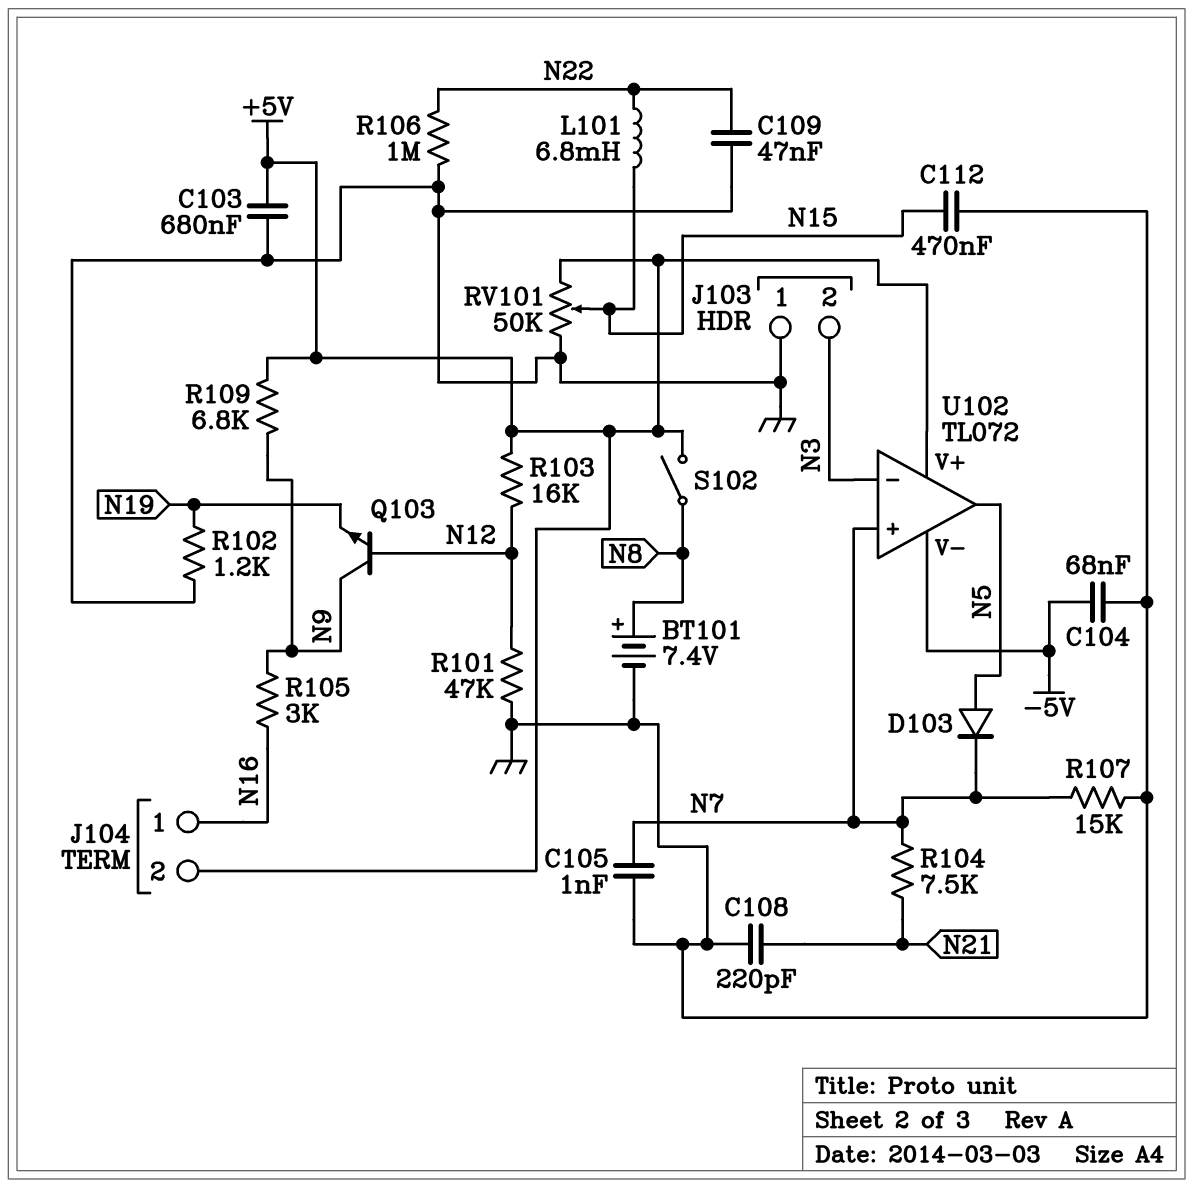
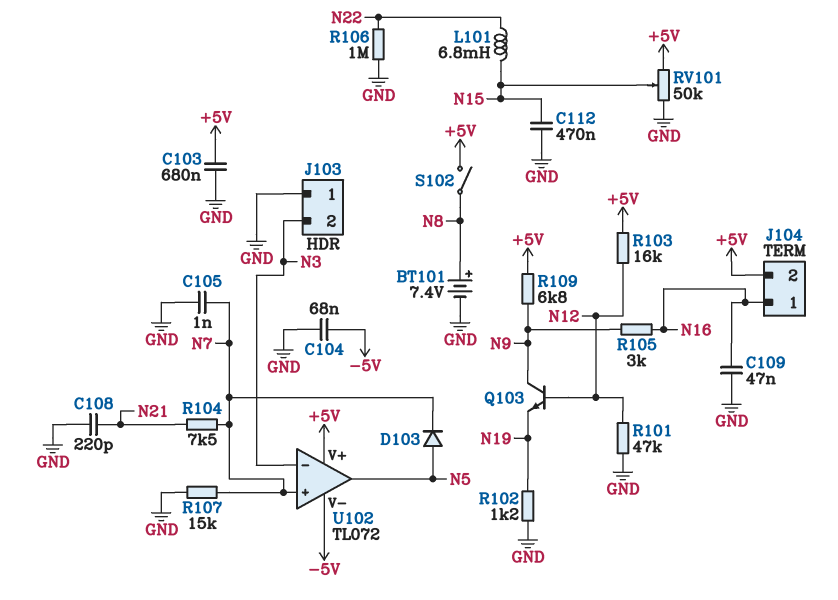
C109: 47nF (GND, N22) -> 47nF (GND, N16)

